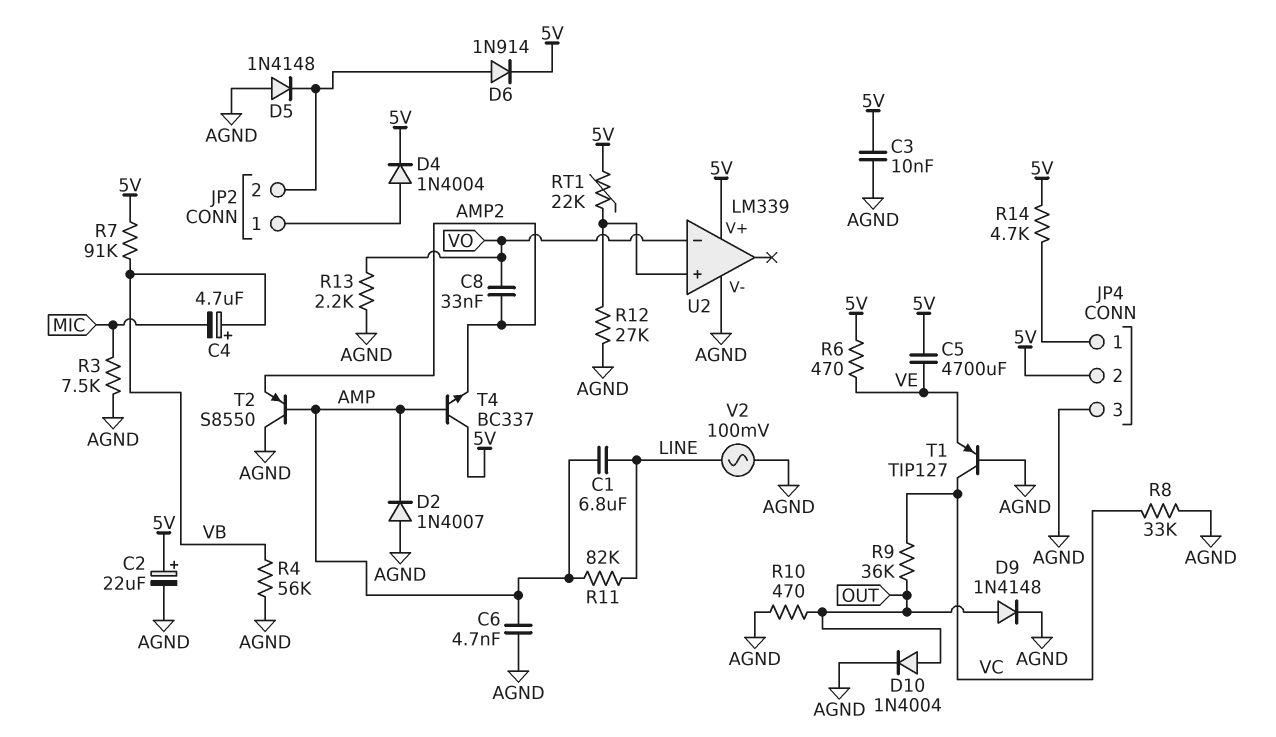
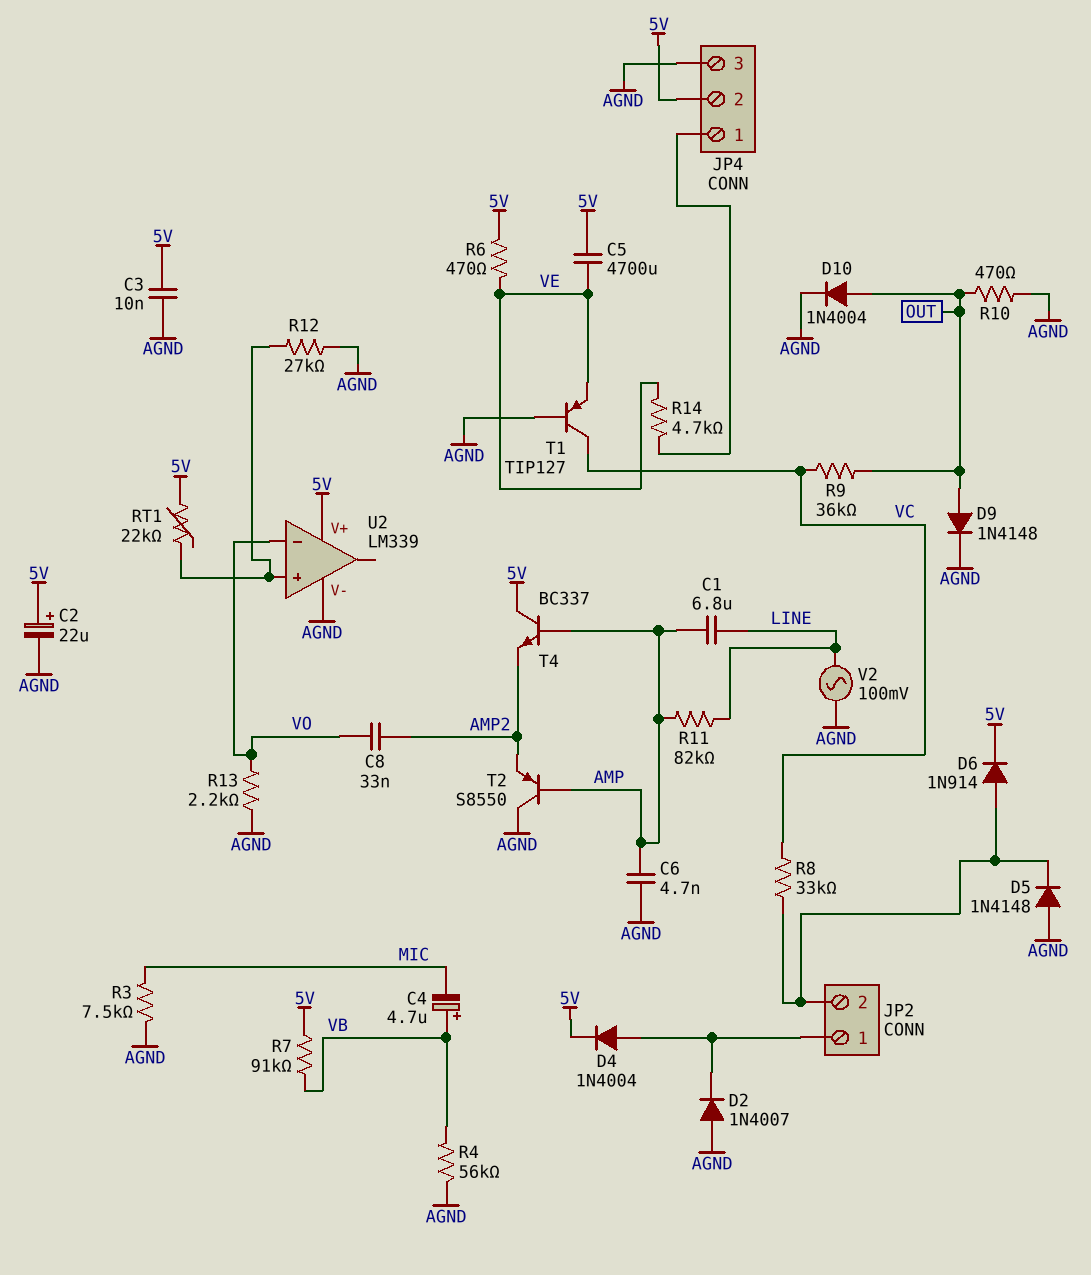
D2: diode 1N4007 (A AGND, K AMP) -> diode 1N4007 (A AGND, K JP2/1)
R8: 33k (AGND, VC) -> 33k (JP2/2, VC)
R14: 4.7k (5V, JP4/1) -> 4.7k (JP4/1, VE)

